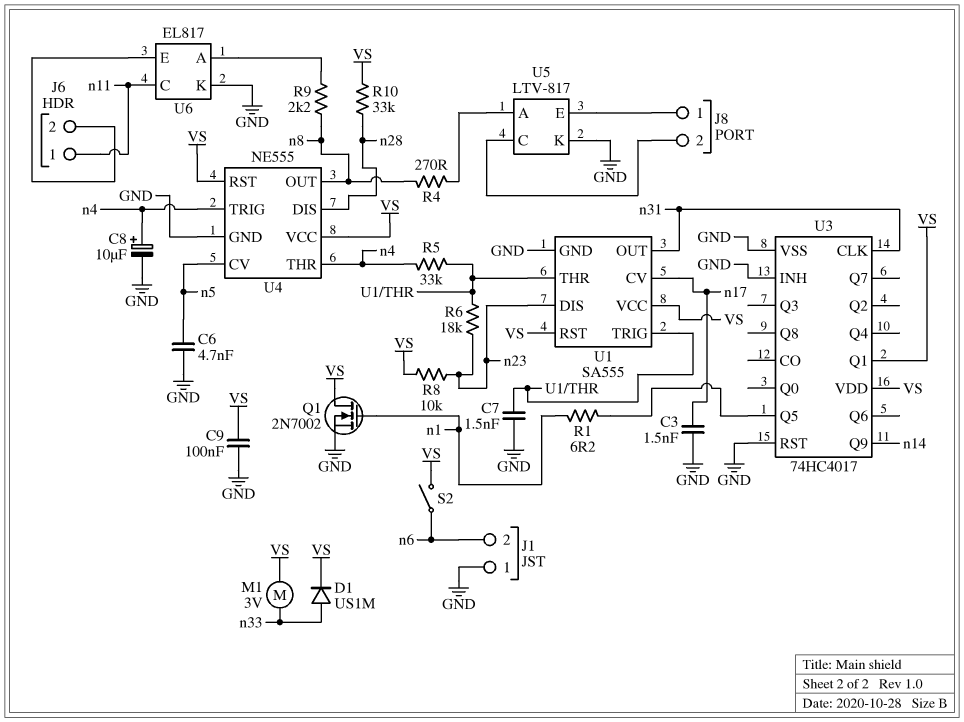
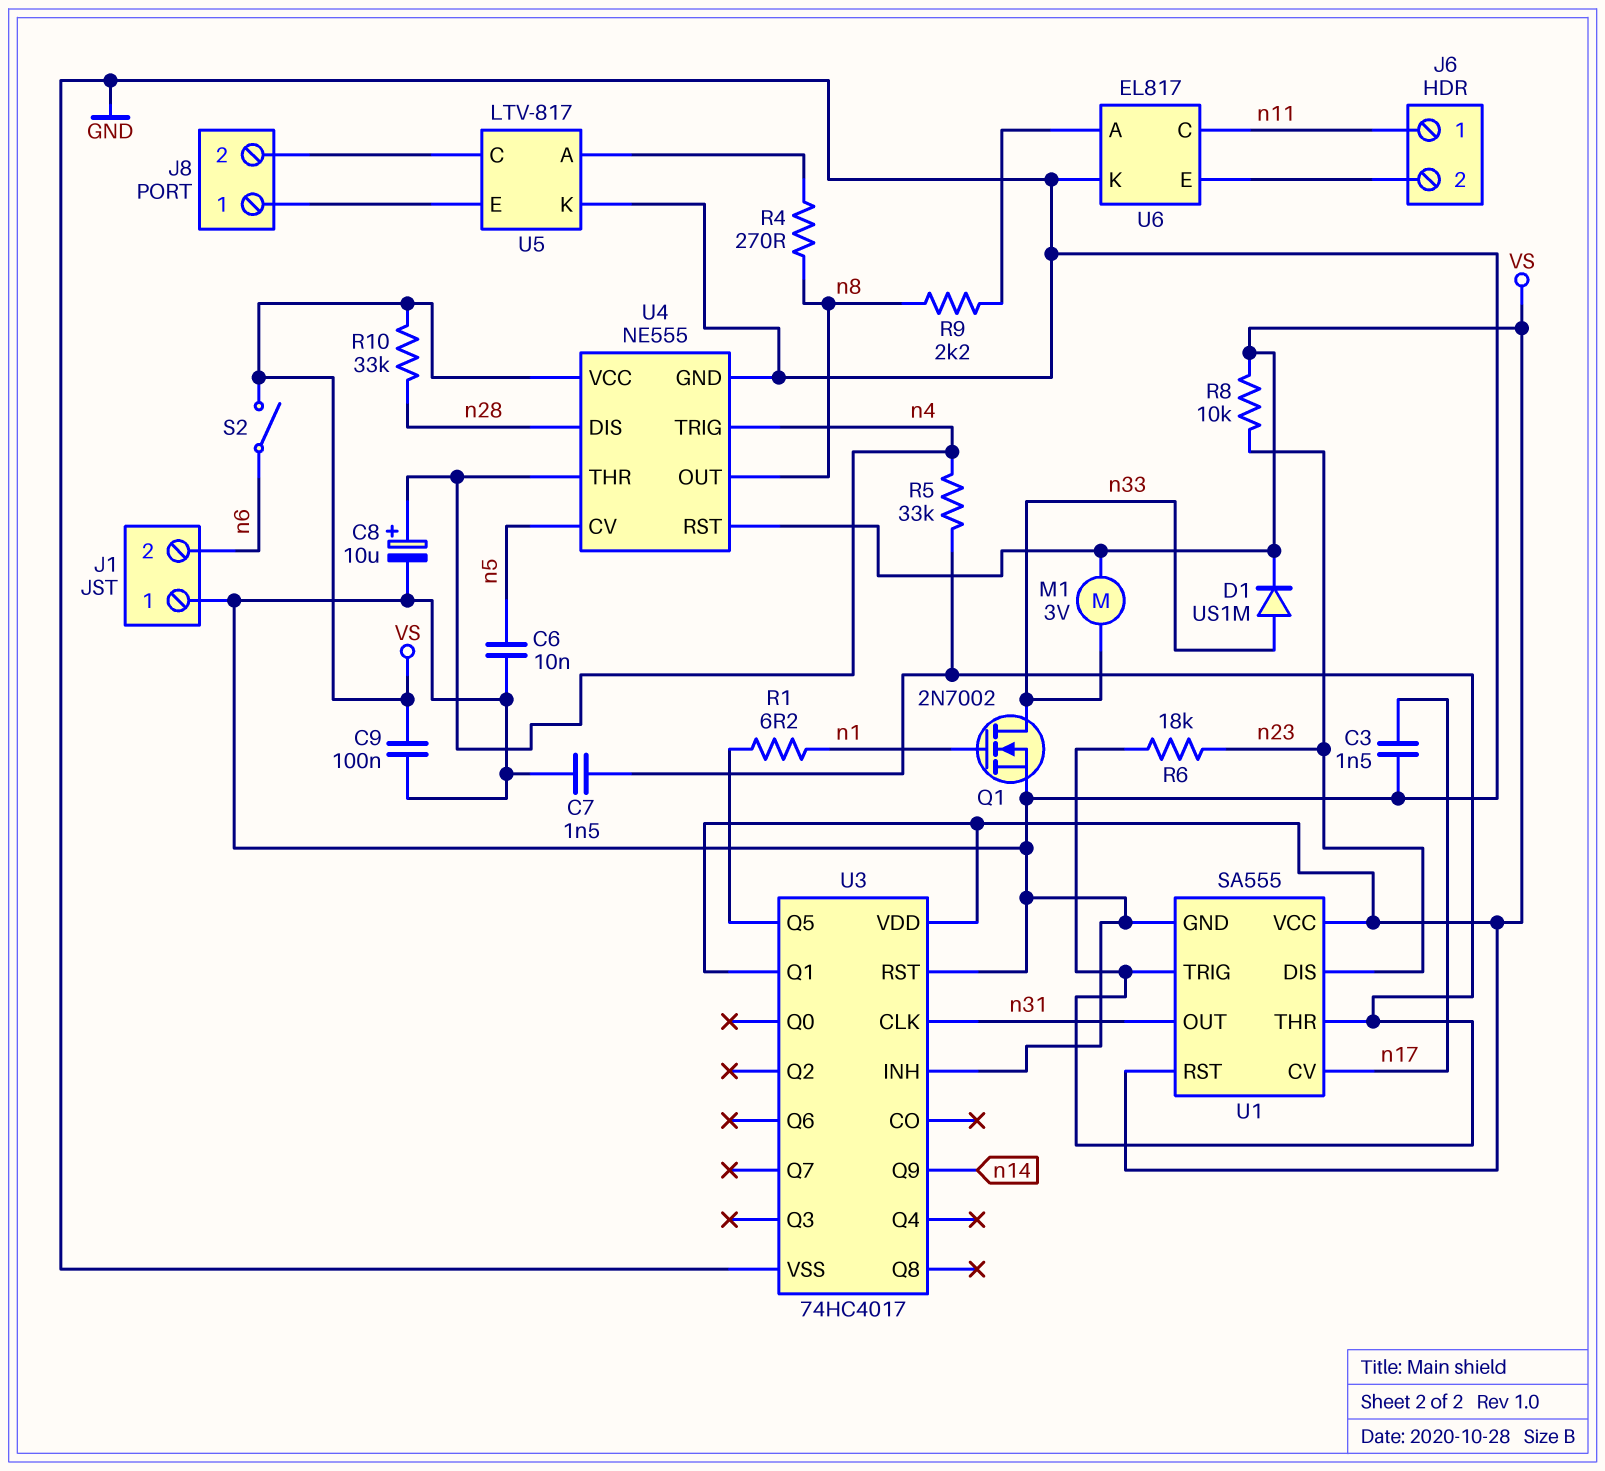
C6: 4.7nF (GND, n5) -> 10nF (GND, n5)
Q1: NMOS 2N7002 (G n1, D VS, S GND) -> NMOS 2N7002 (G n1, D n33, S GND)

